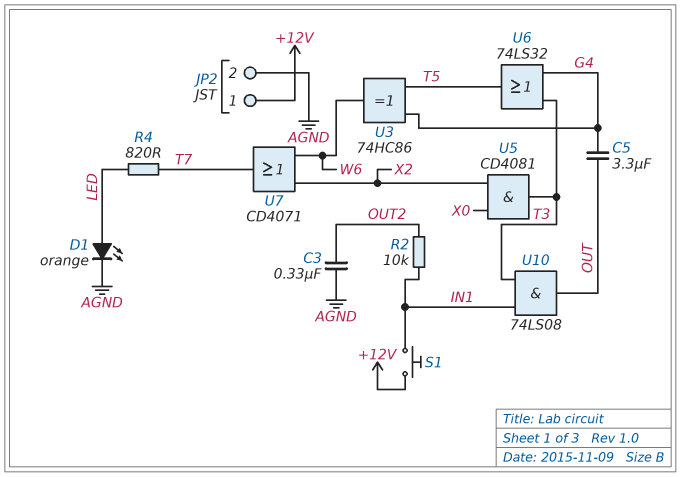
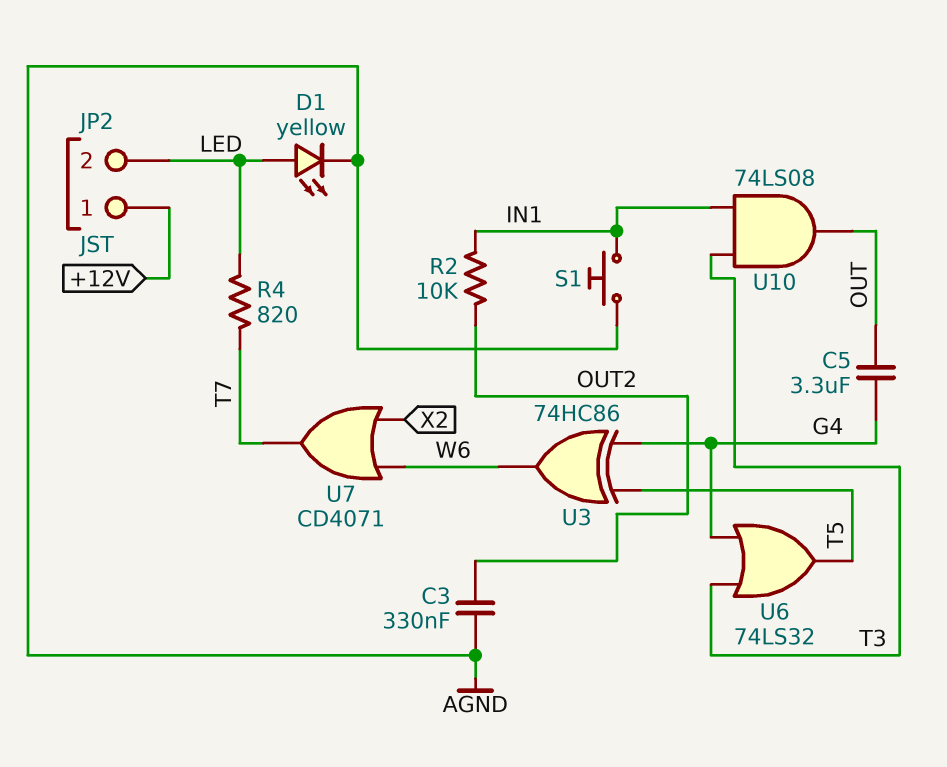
D1: LED orange (A LED, K AGND) -> LED yellow (A LED, K AGND)
JP2 pin 2: AGND -> LED
S1: button (+12V, IN1) -> button (AGND, IN1)
U5: AND CD4081 (in X0, in X2, out T3) -> none

